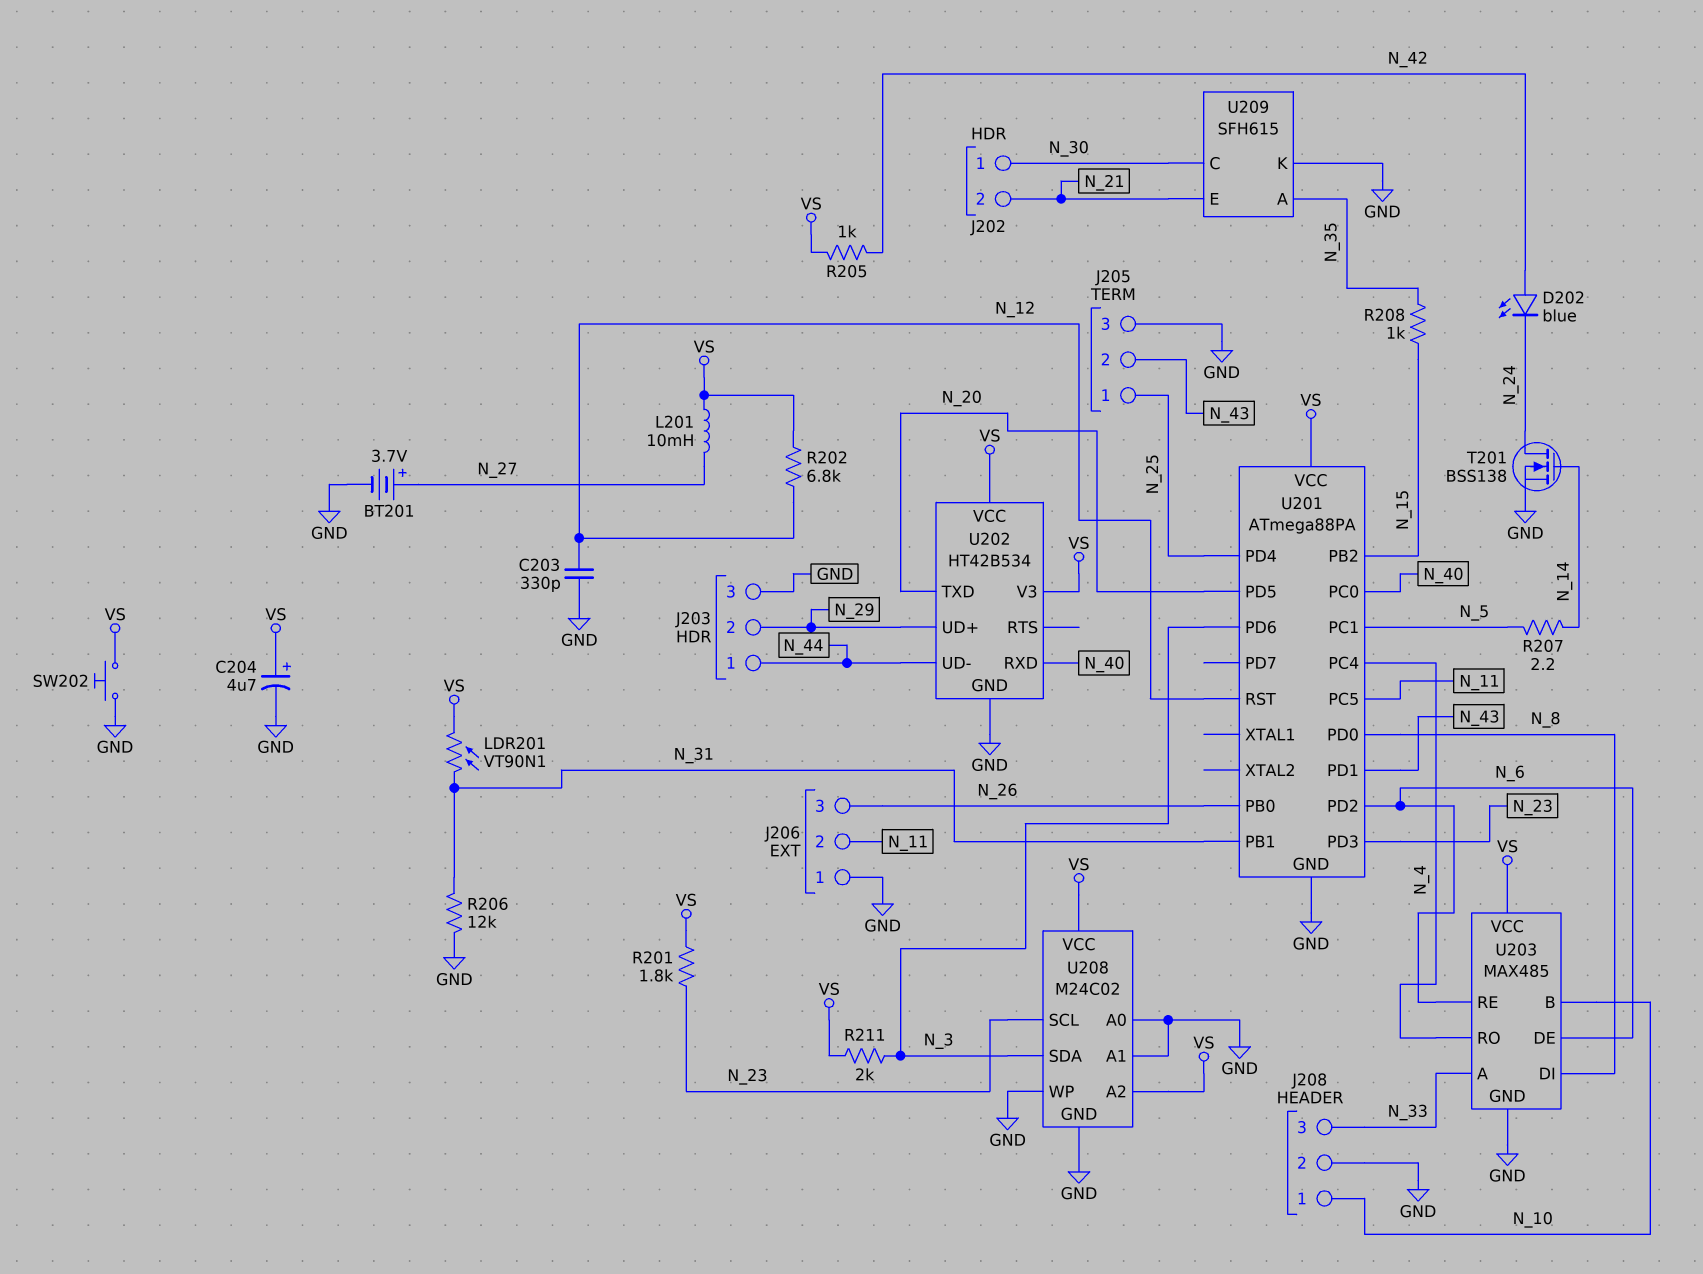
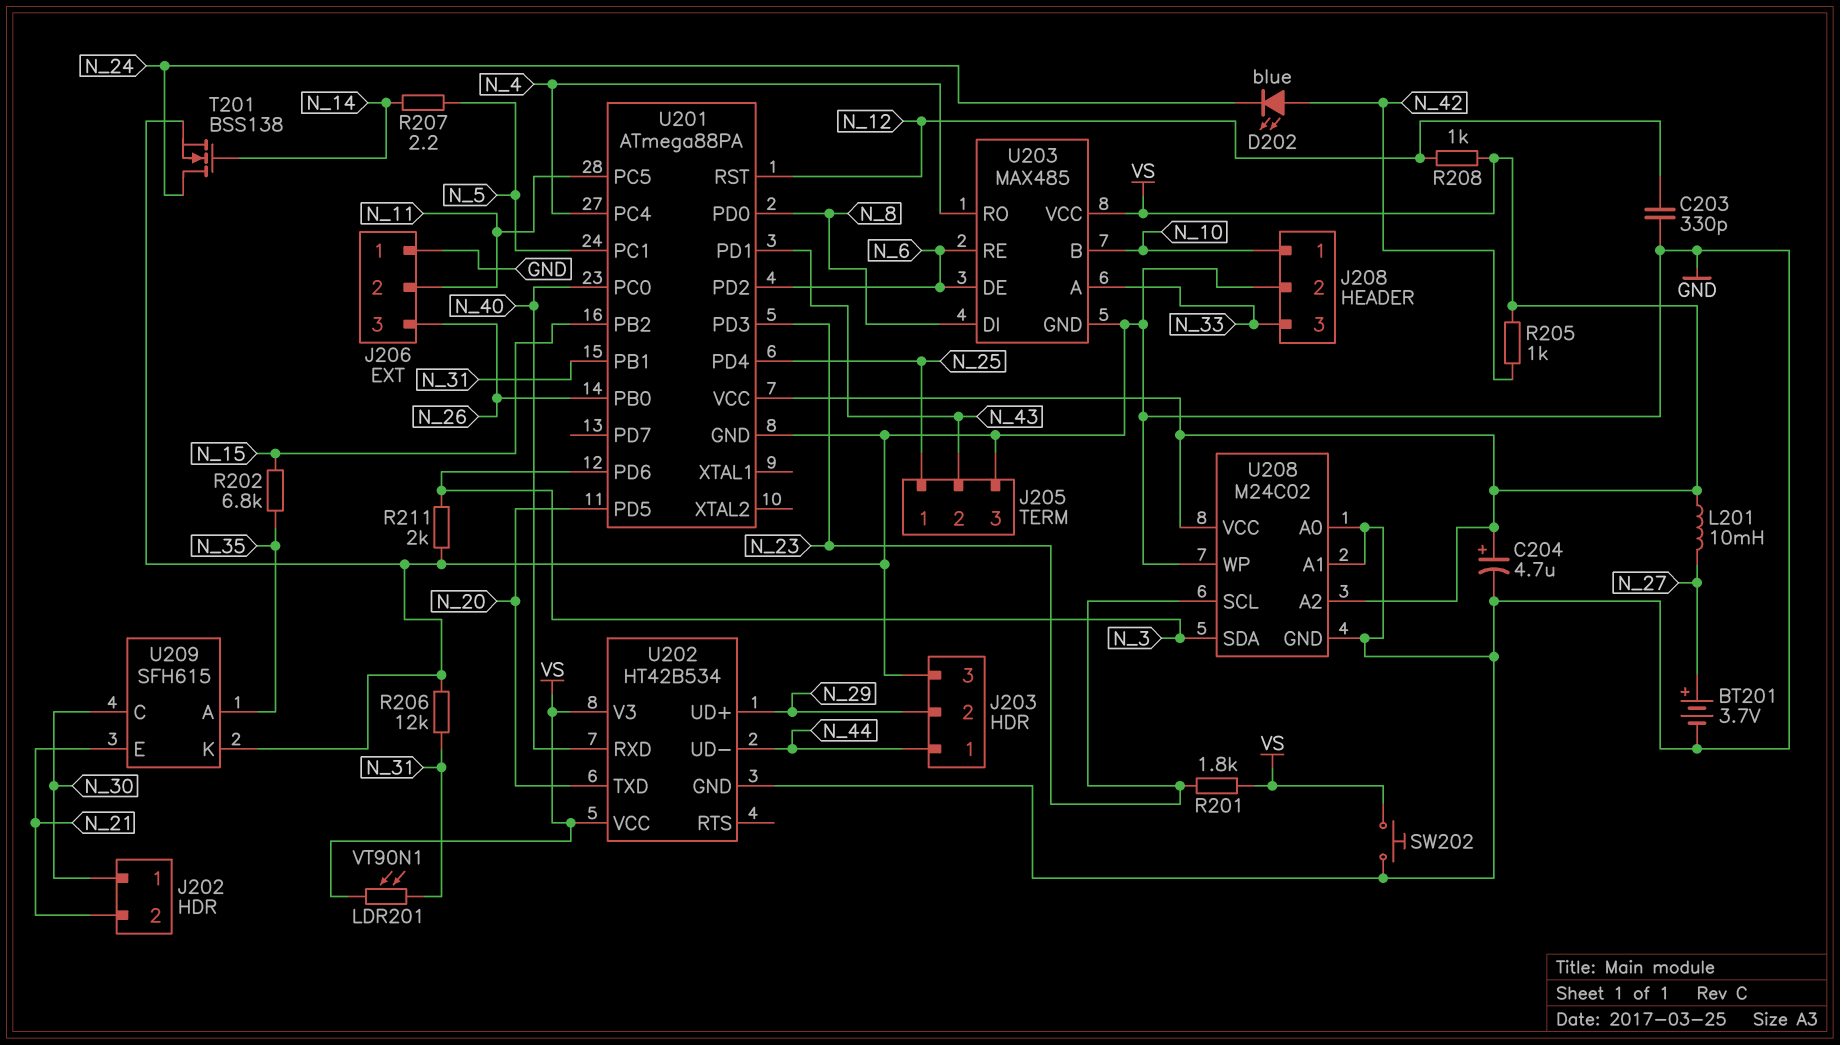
R202: 6.8k (N_12, VS) -> 6.8k (N_15, N_35)
R208: 1k (N_15, N_35) -> 1k (N_12, VS)
R211: 2k (N_3, VS) -> 2k (GND, N_3)

